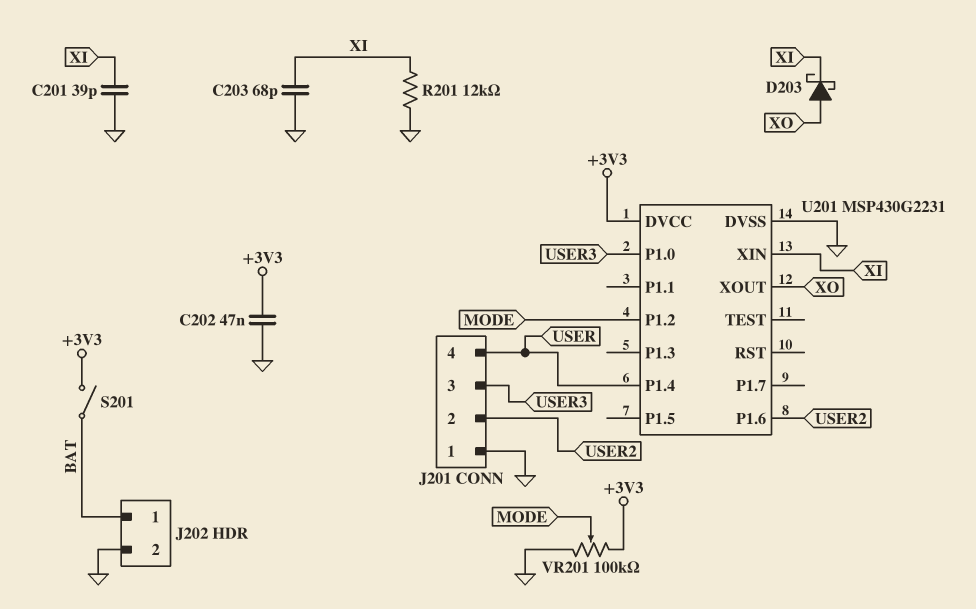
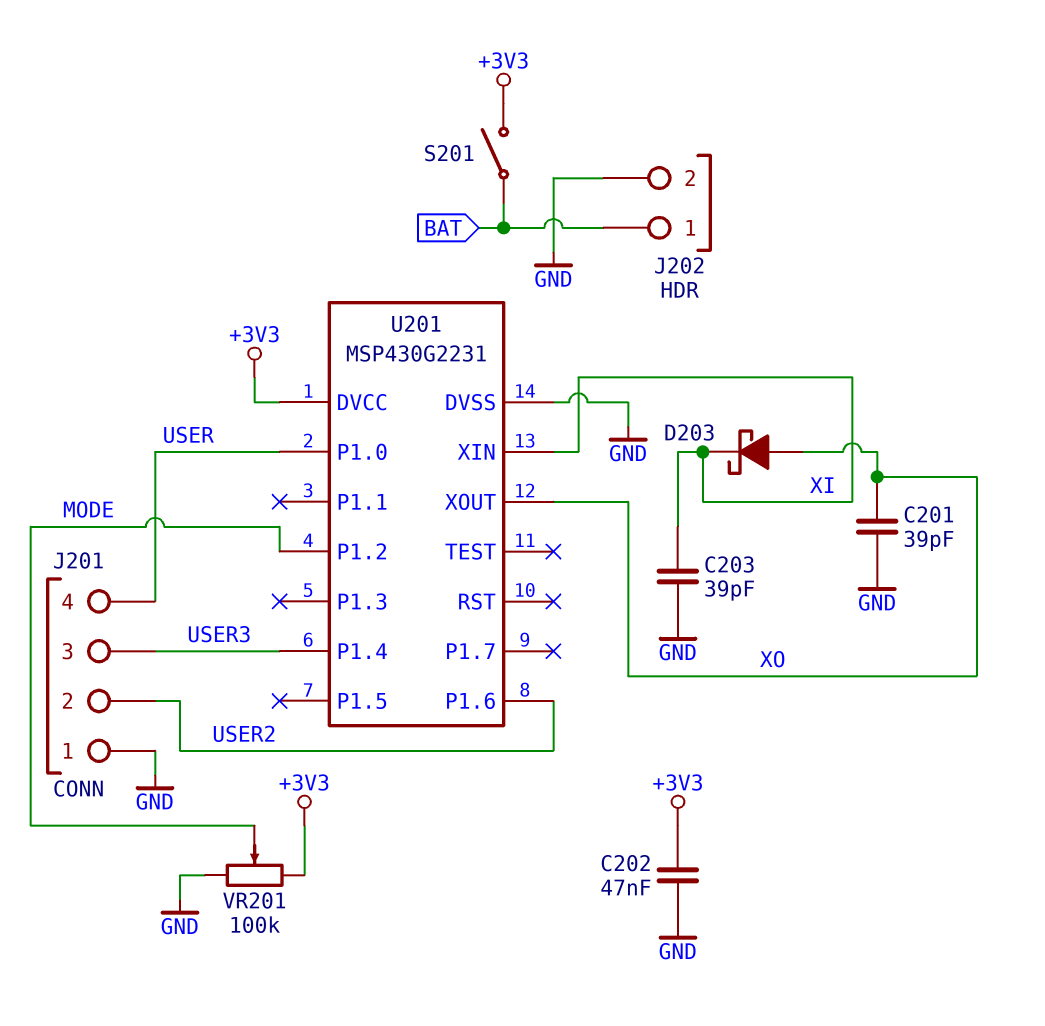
C201: 39pF (GND, XI) -> 39pF (GND, XO)
C203: 68pF (GND, XI) -> 39pF (GND, XI)
R201: 12k (GND, XI) -> none
U201 pin P1.0: USER3 -> USER
U201 pin P1.4: USER -> USER3

